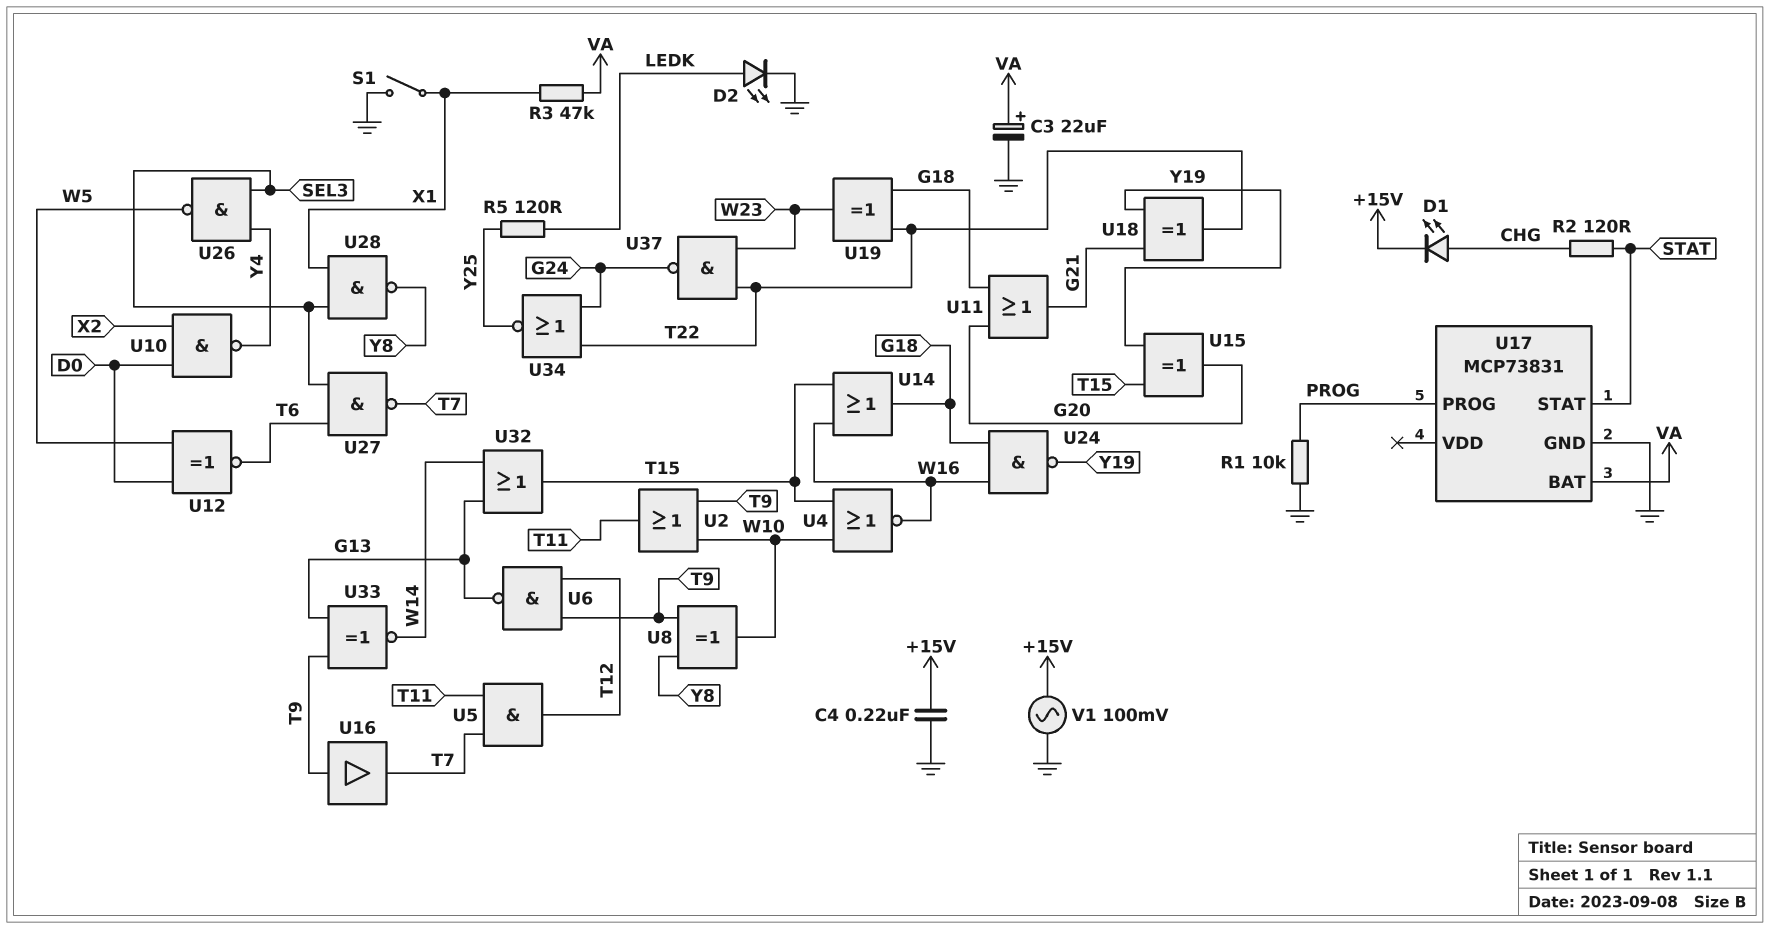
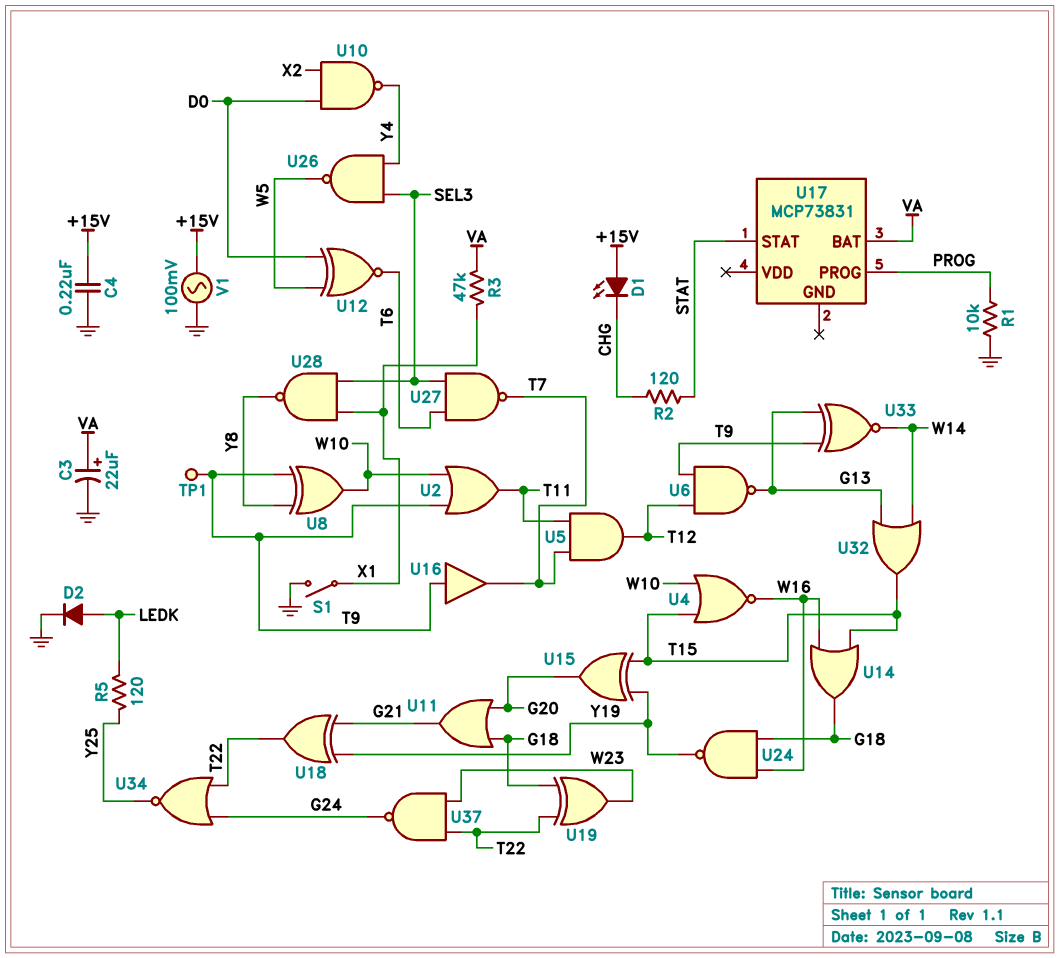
D1: LED (A CHG, K +15V) -> LED (A +15V, K CHG)
D2: LED (A LEDK, K GND) -> diode (A LEDK, K GND)
TP1: none -> test point (T9)
U17 pin GND: GND -> none

